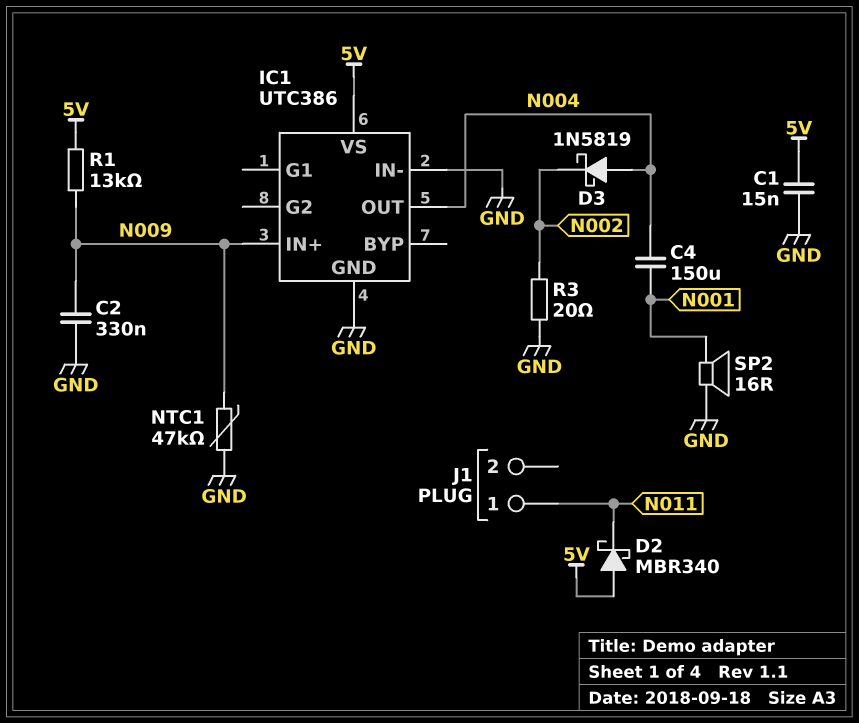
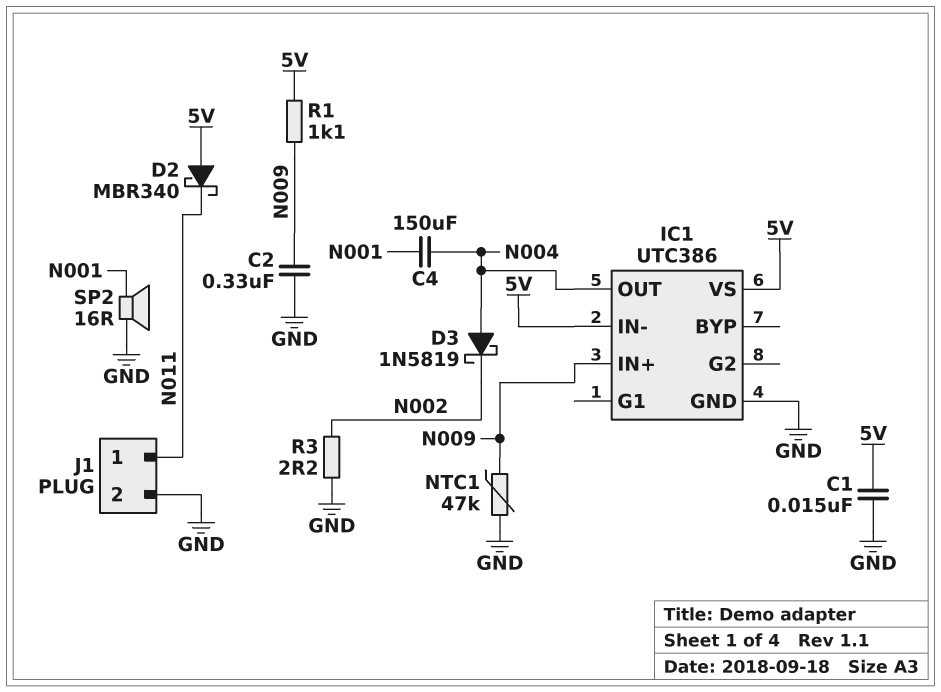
IC1 pin IN-: GND -> 5V
J1 pin 2: none -> GND
R1: 13k (5V, N009) -> 1.1k (5V, N009)
R3: 20 (GND, N002) -> 2.2 (GND, N002)

